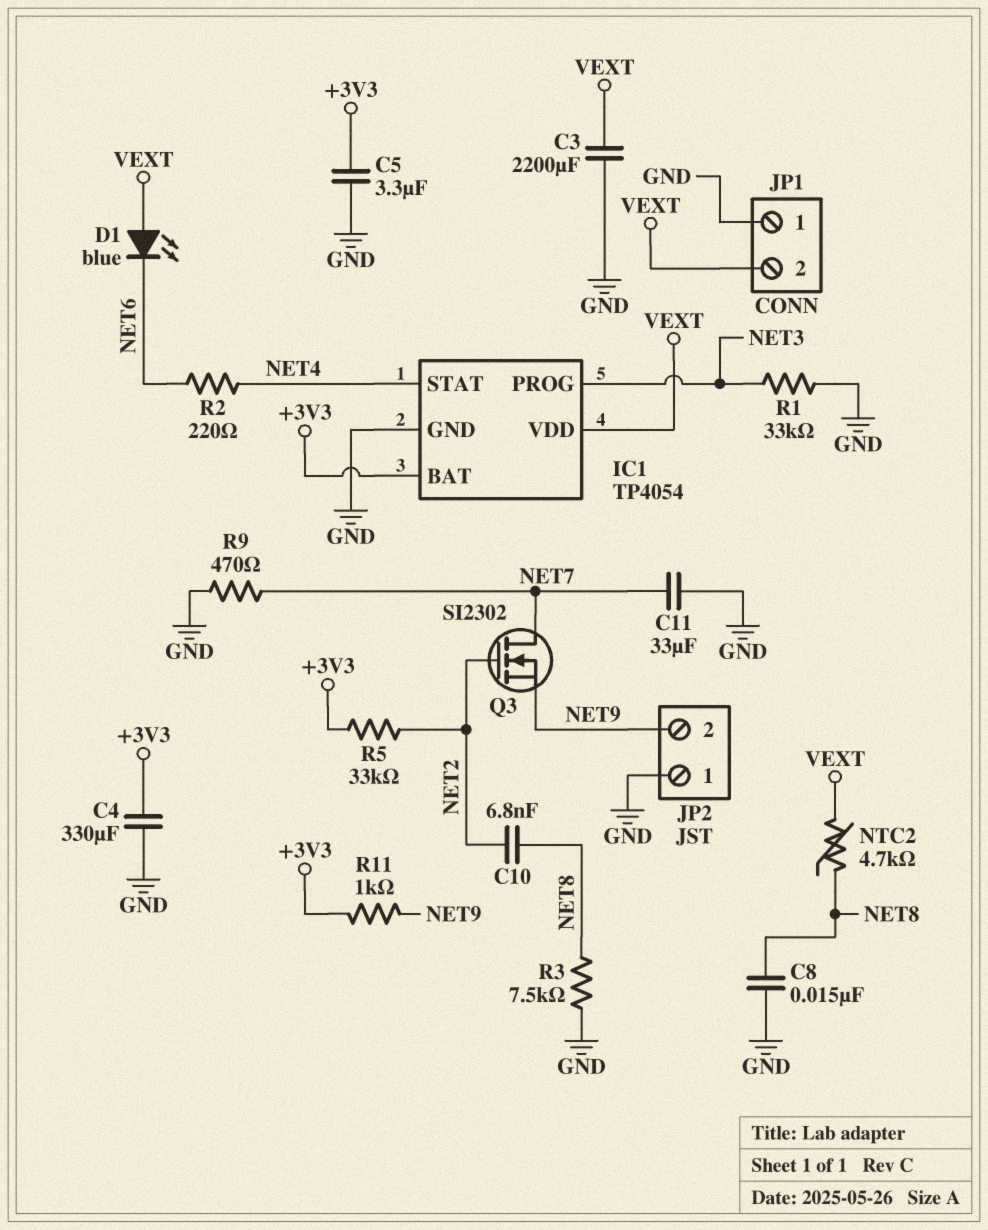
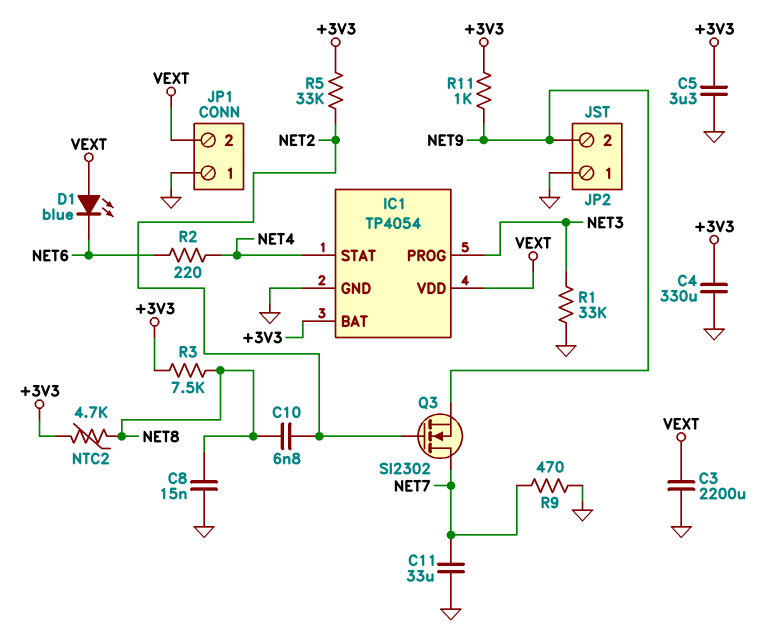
NTC2: 4.7k (NET8, VEXT) -> 4.7k (+3V3, NET8)
R3: 7.5k (GND, NET8) -> 7.5k (+3V3, NET8)

